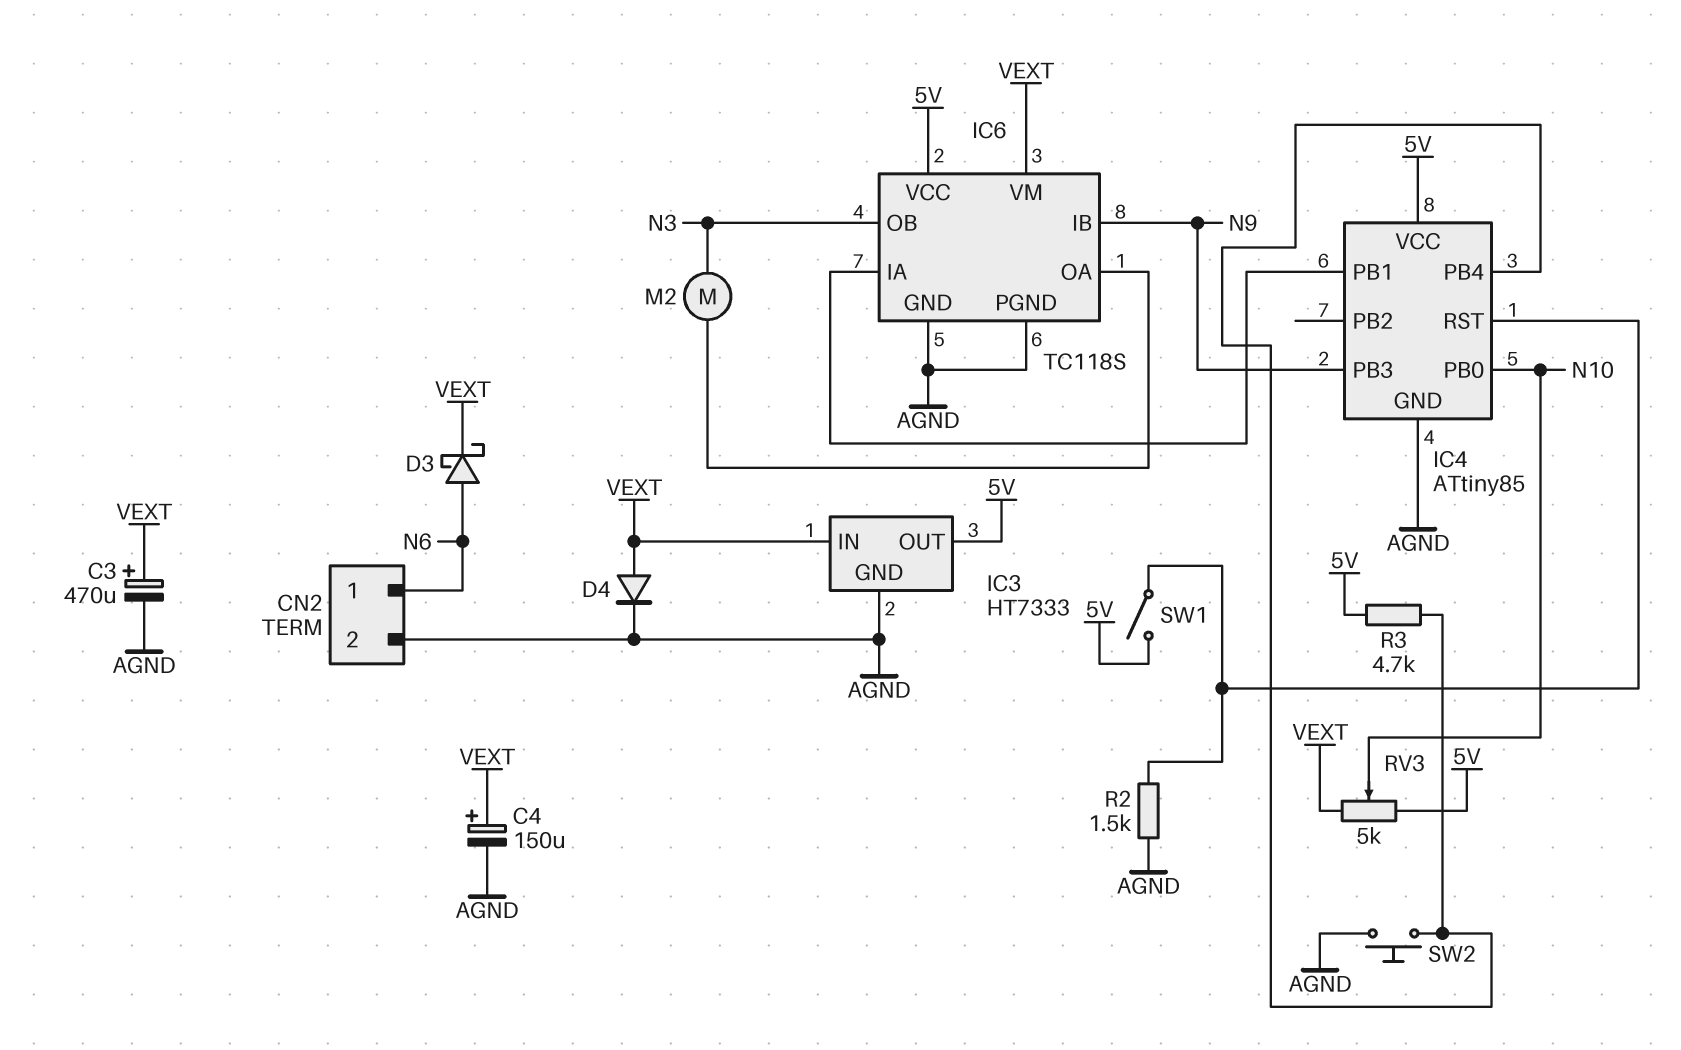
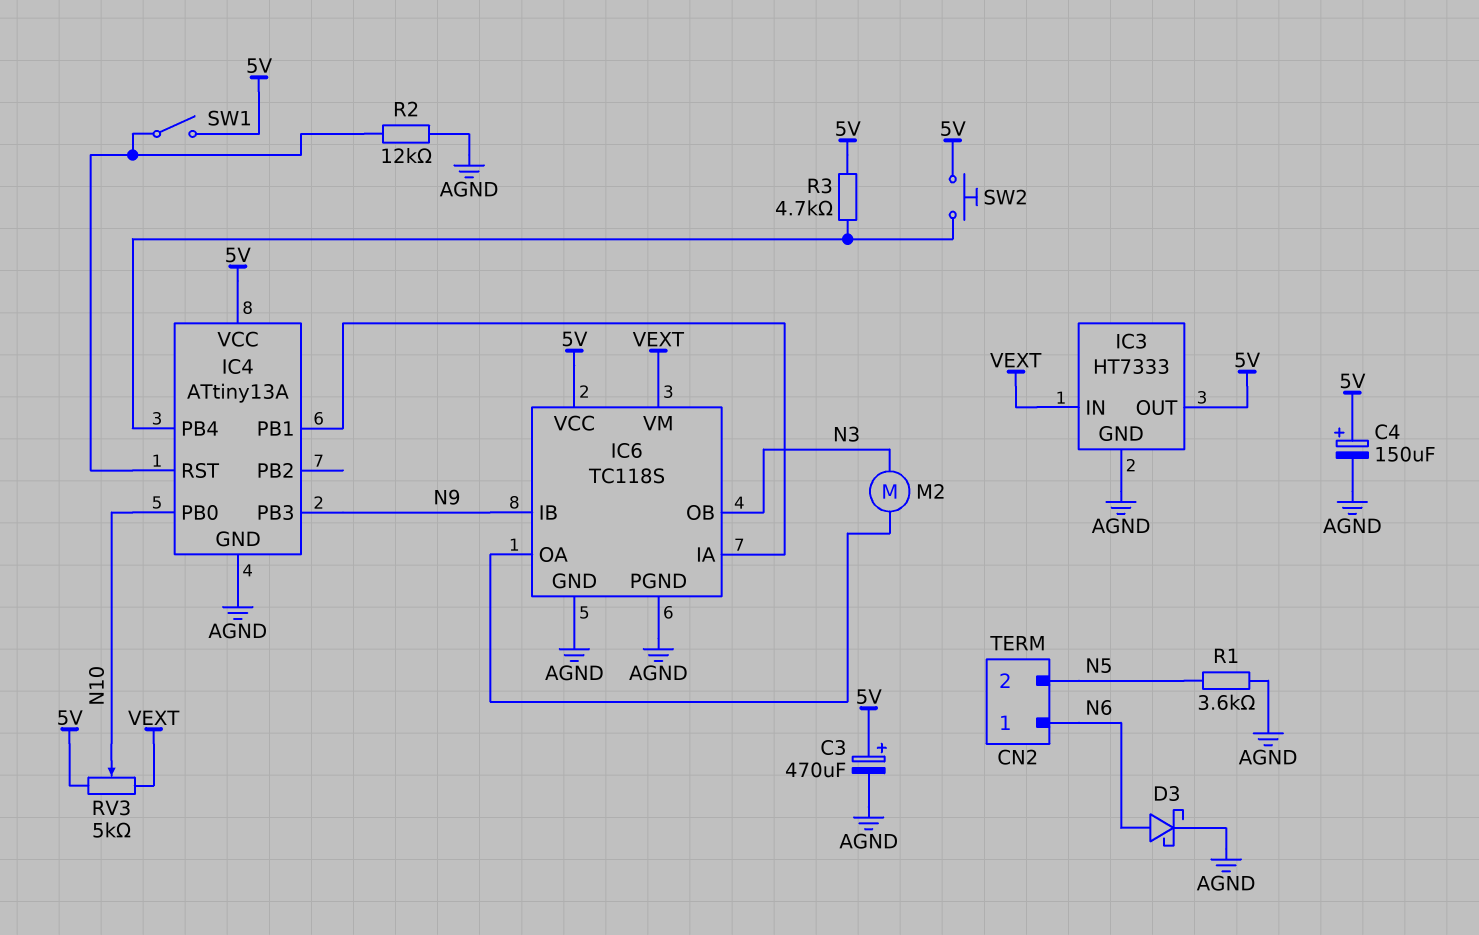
C3: 470uF (plus VEXT, minus AGND) -> 470uF (plus 5V, minus AGND)
C4: 150uF (plus VEXT, minus AGND) -> 150uF (plus 5V, minus AGND)
CN2 pin 2: AGND -> N5
D3: schottky (A N6, K VEXT) -> schottky (A N6, K AGND)
D4: diode (A VEXT, K AGND) -> none
IC4: ATtiny85 -> ATtiny13A
R1: none -> 3.6k (AGND, N5)
R2: 1.5k (AGND, IC4/RST) -> 12k (AGND, IC4/RST)
SW2: button (AGND, IC4/PB4) -> button (5V, IC4/PB4)

